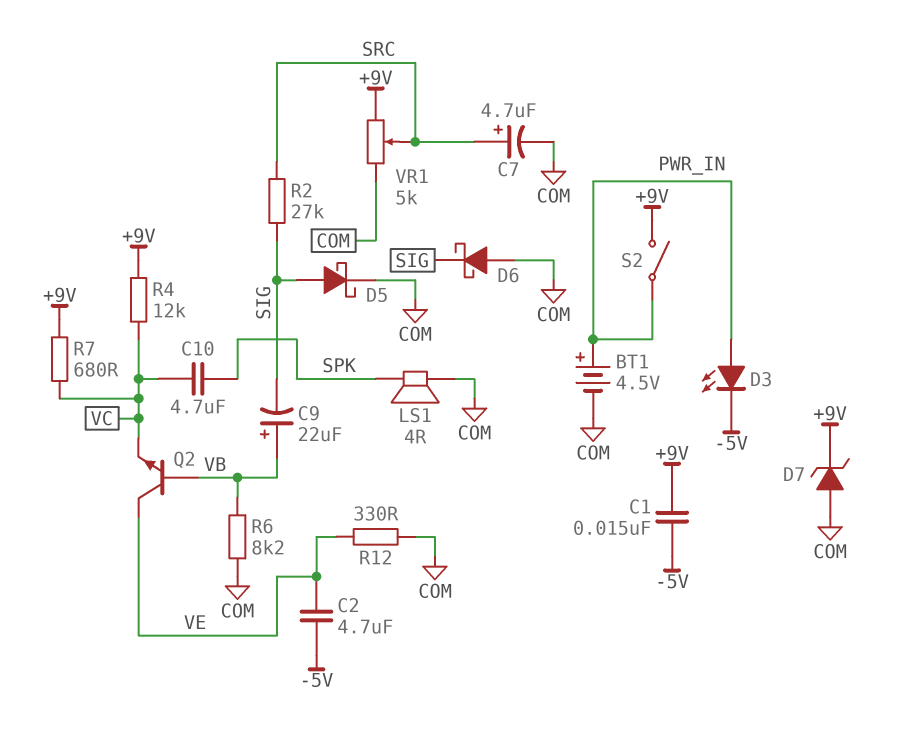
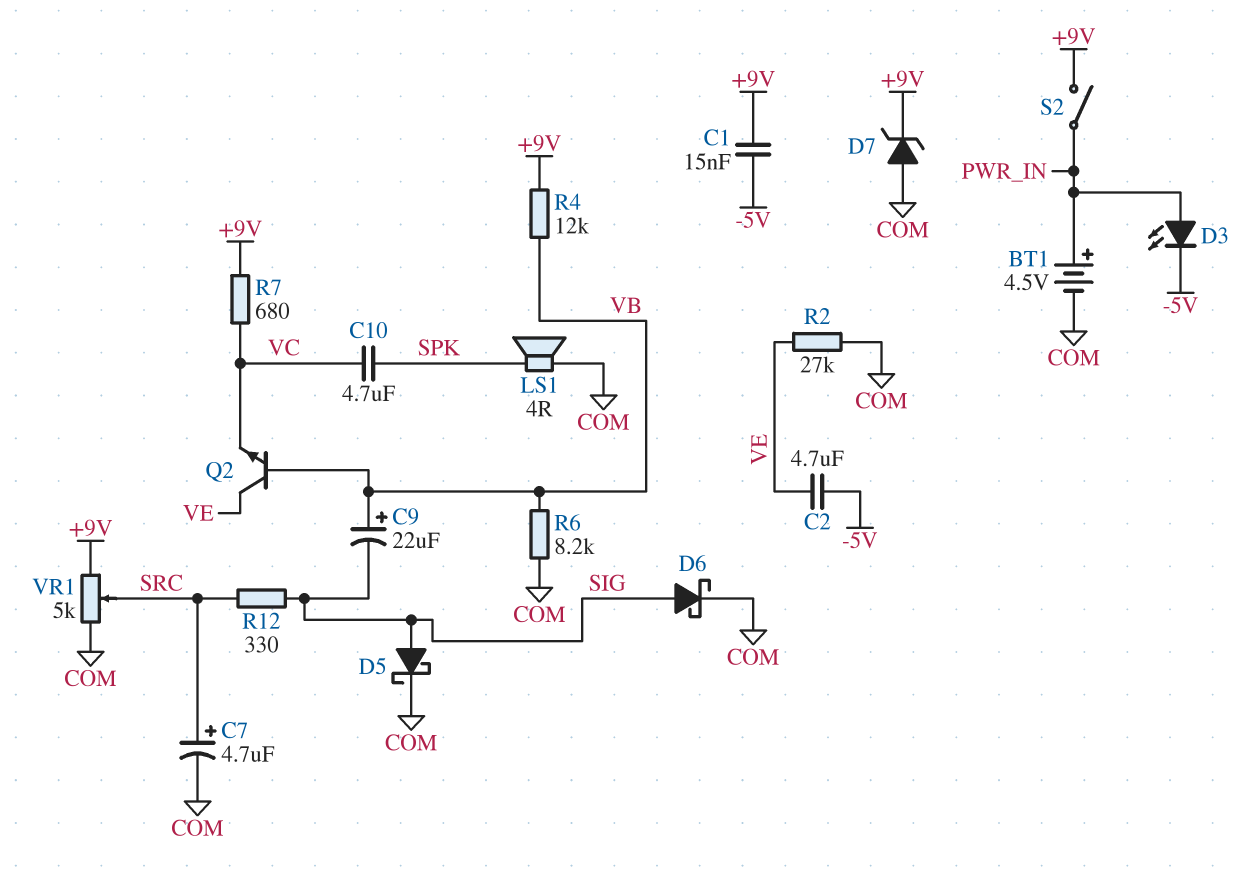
D6: schottky (A COM, K SIG) -> schottky (A SIG, K COM)
R2: 27k (SIG, SRC) -> 27k (COM, VE)
R4: 12k (+9V, VC) -> 12k (+9V, VB)
R12: 330 (COM, VE) -> 330 (SIG, SRC)

